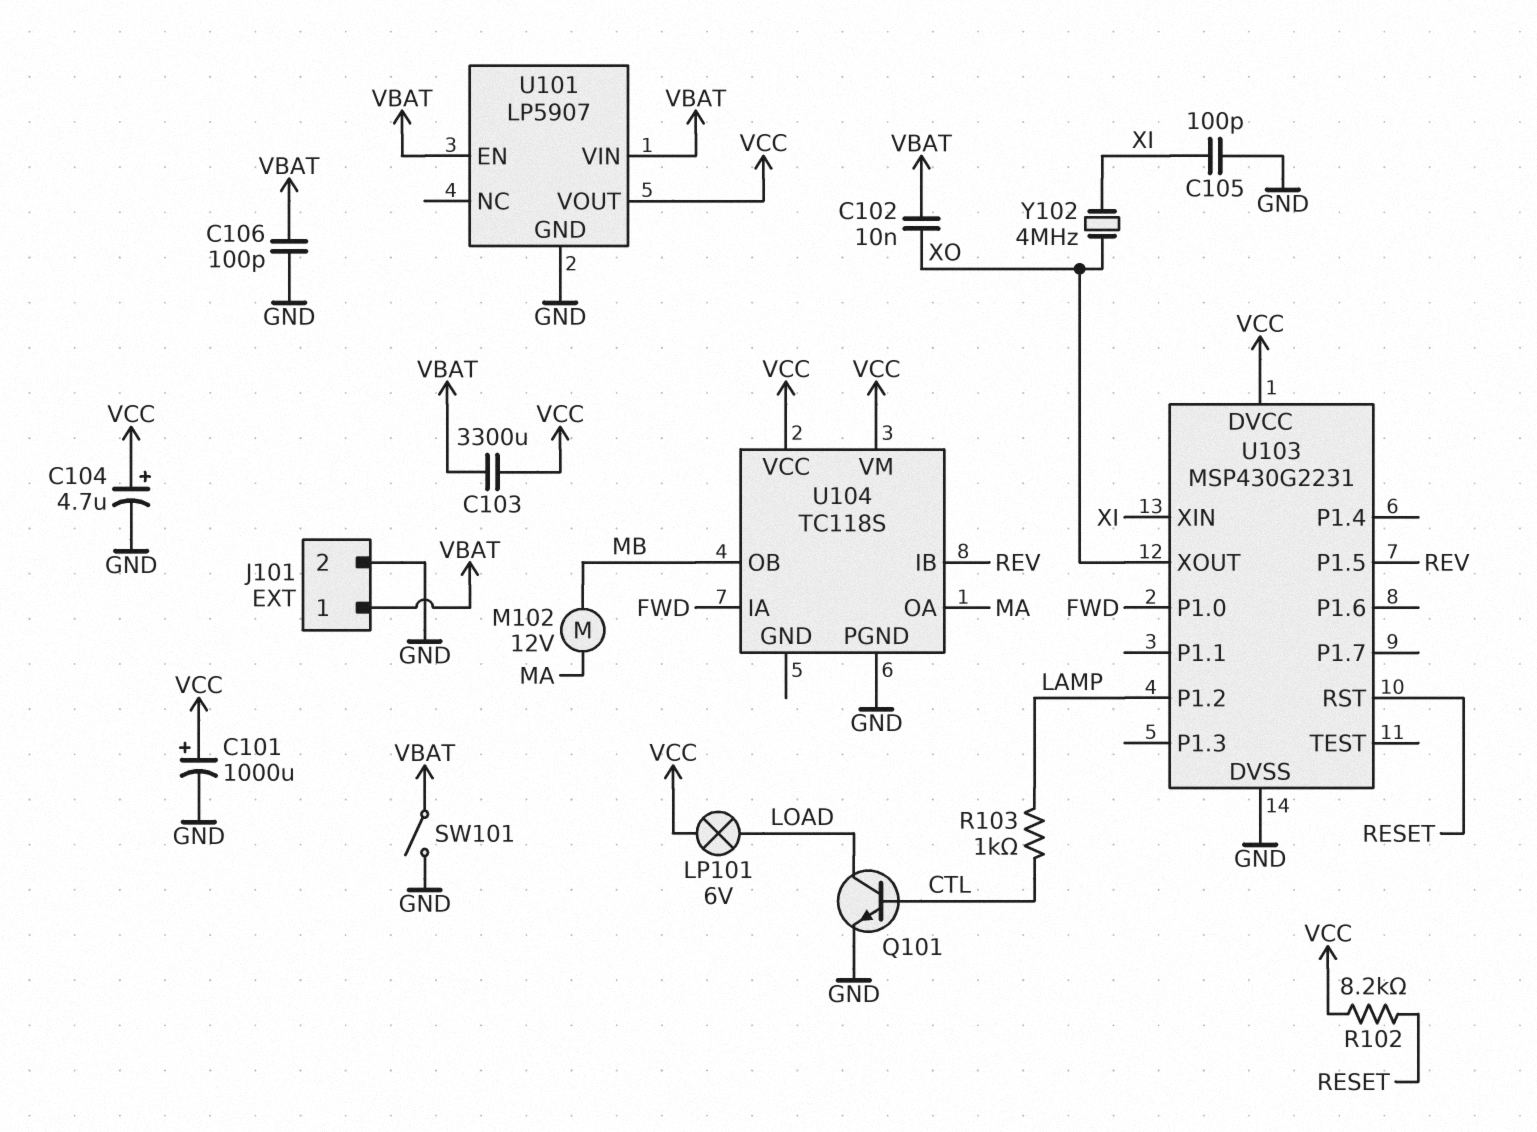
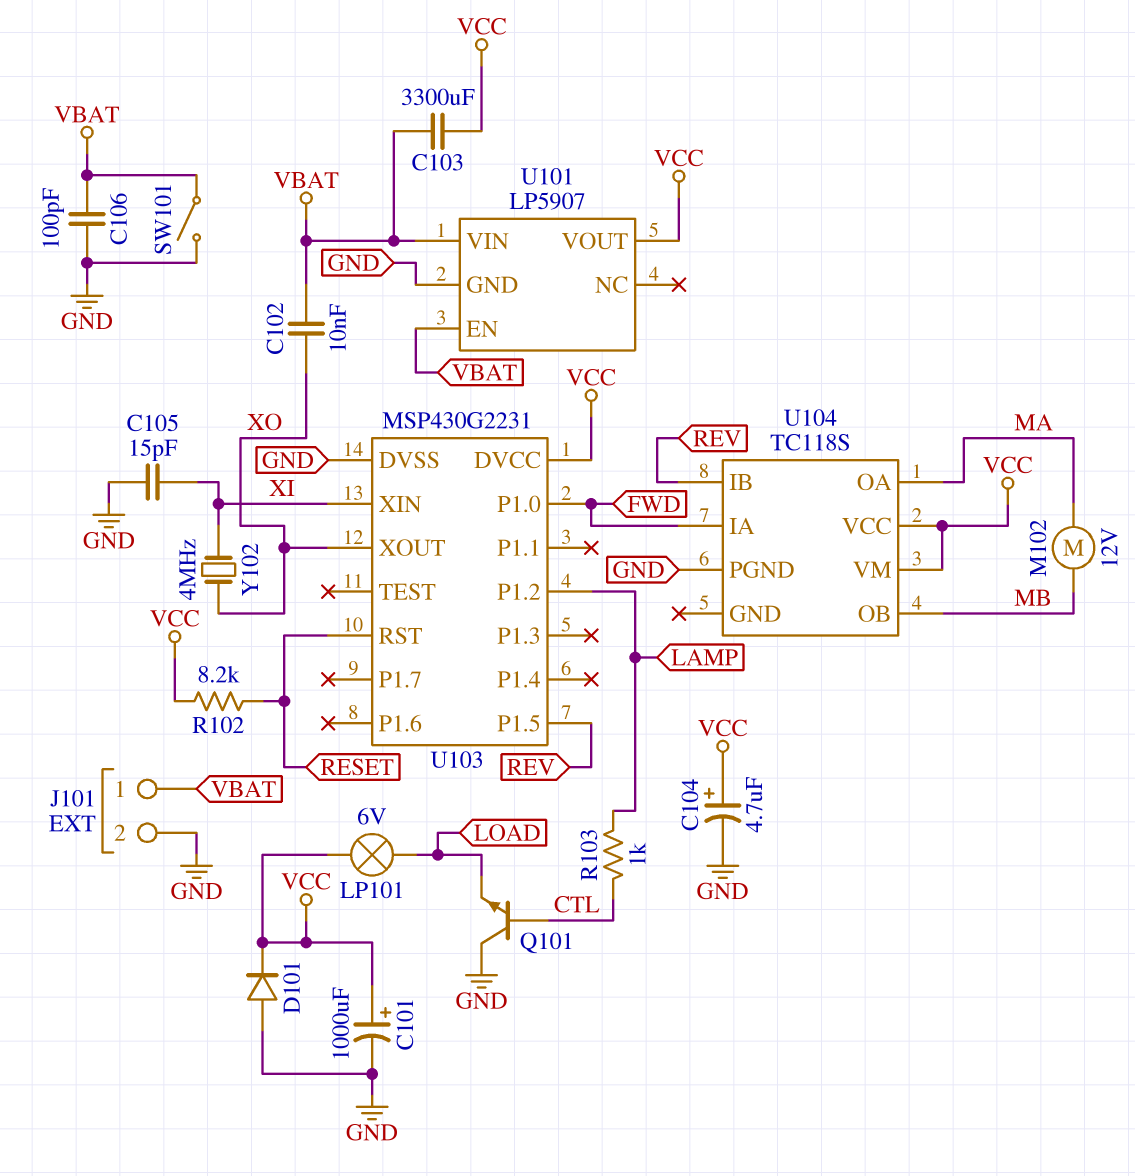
C105: 100pF (GND, XI) -> 15pF (GND, XI)
D101: none -> diode (A GND, K VCC)
Q101: NPN (B CTL, C LOAD, E GND) -> NPN (B CTL, C GND, E LOAD)

